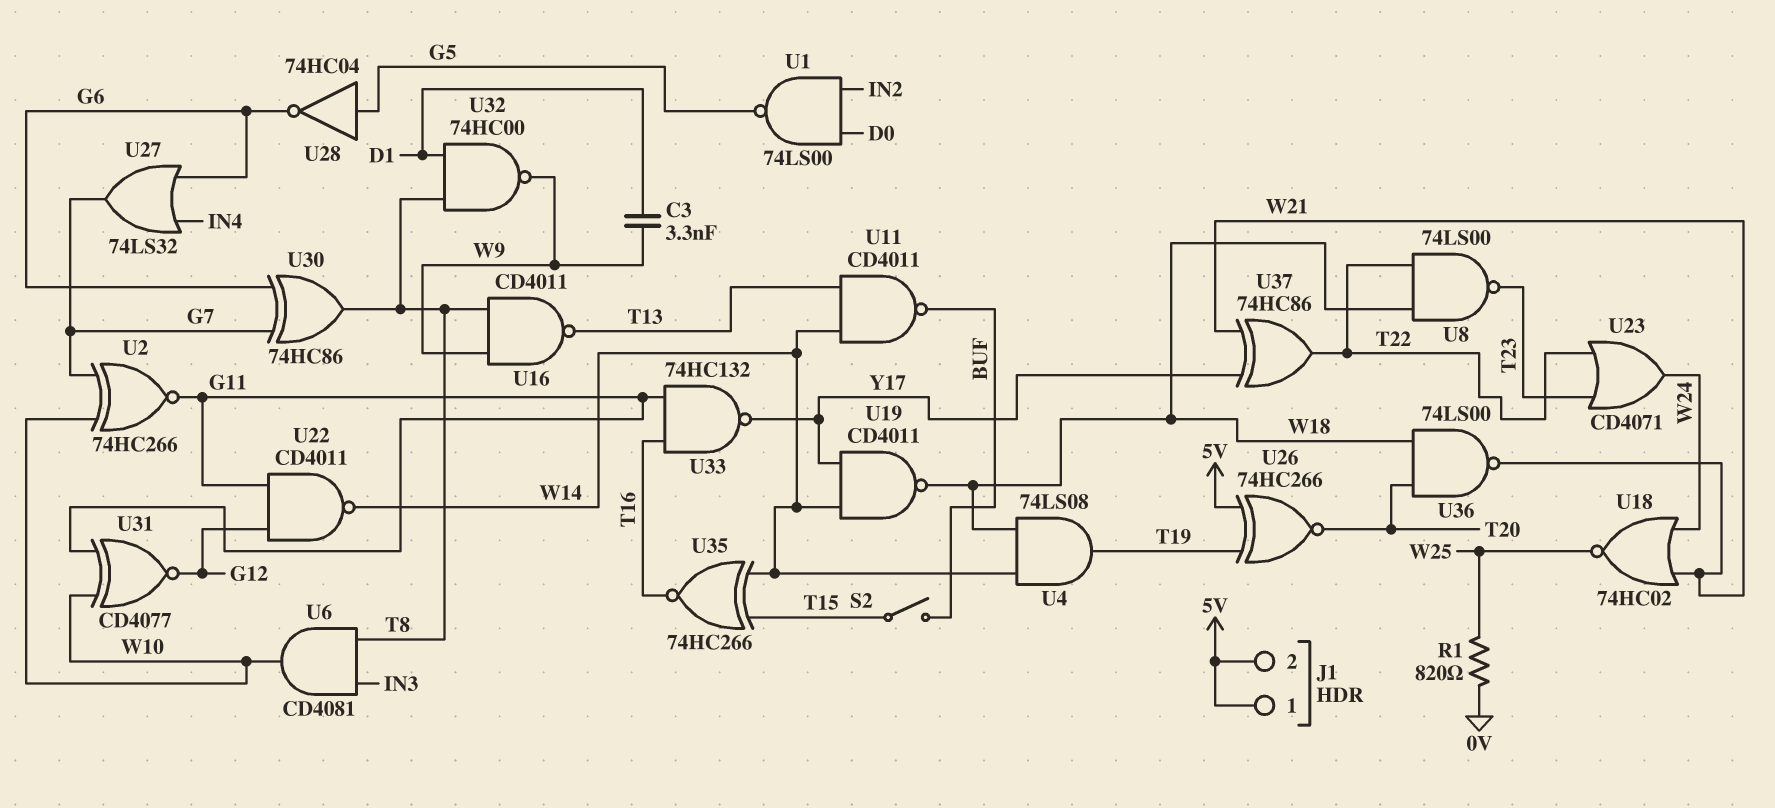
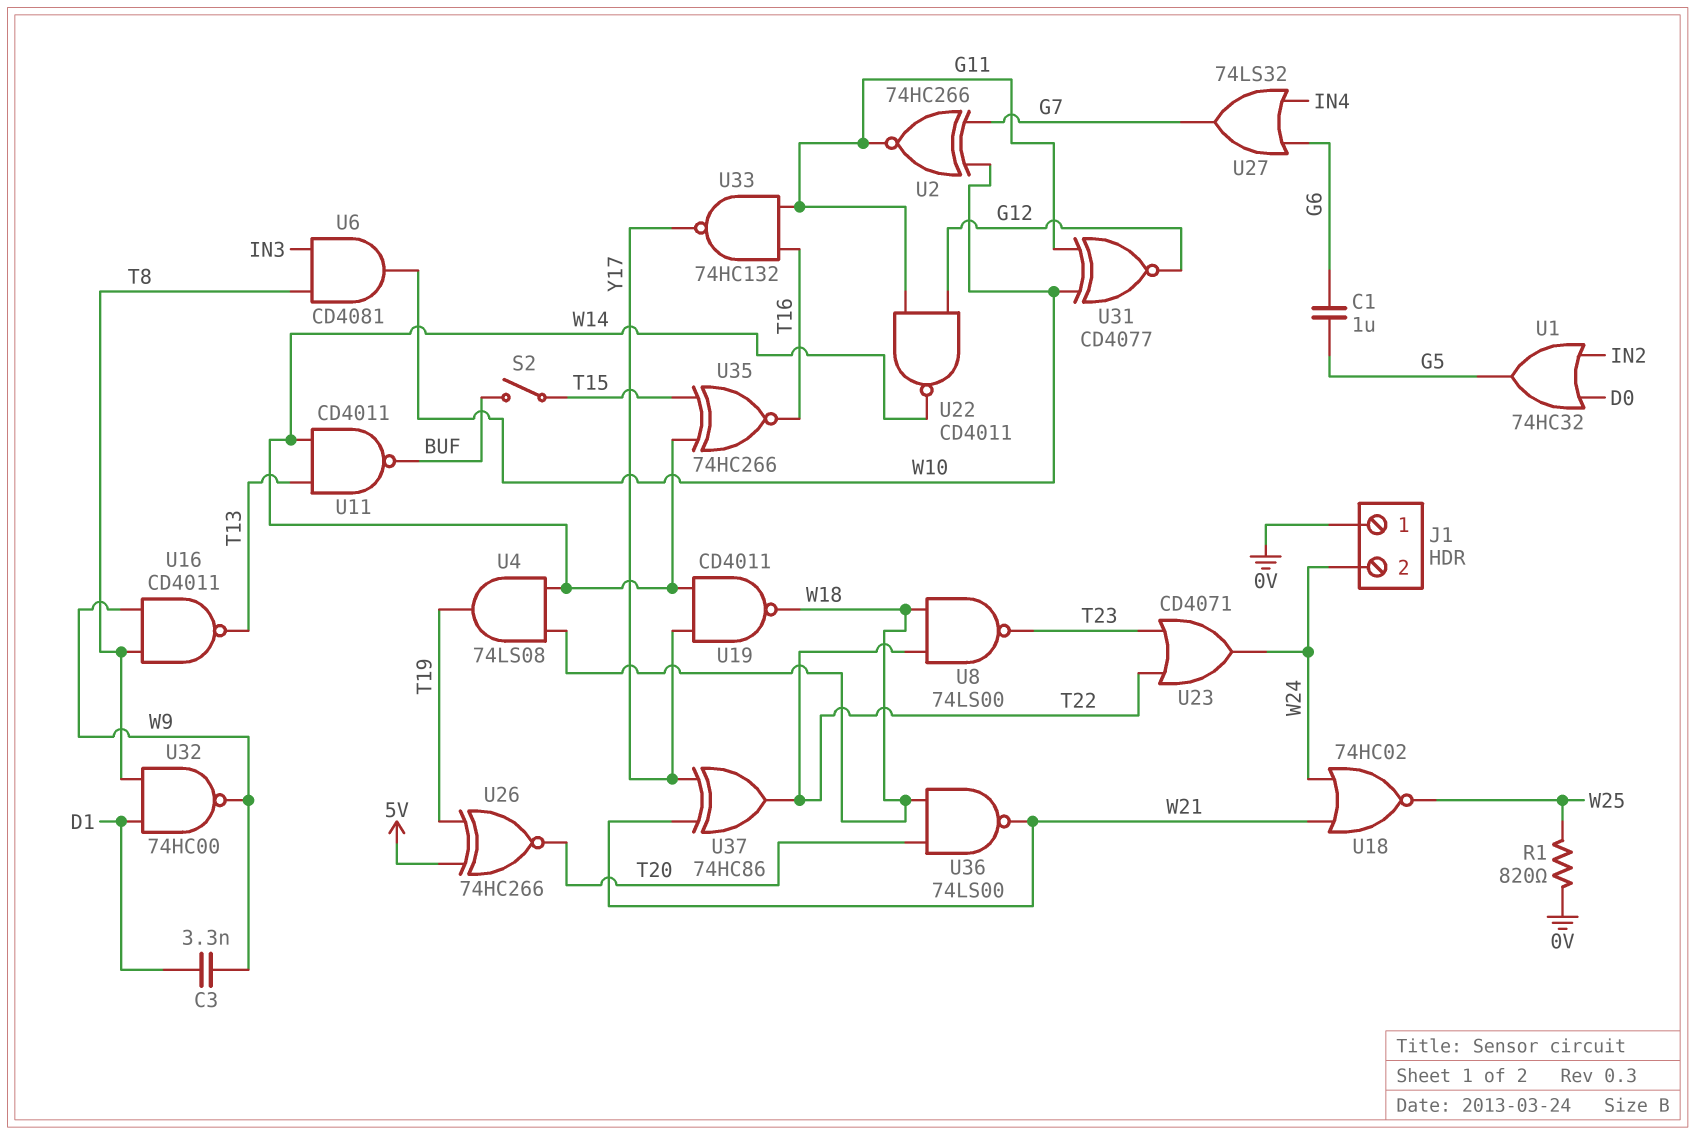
C1: none -> 1uF (G5, G6)
J1 pin 1: 5V -> 0V
J1 pin 2: 5V -> W24
U1: NAND 74LS00 (in D0, in IN2, out G5) -> OR 74HC32 (in D0, in IN2, out G5)
U28: NOT 74HC04 (in G5, out G6) -> none
U30: XOR 74HC86 (in G6, in G7, out T8) -> none

